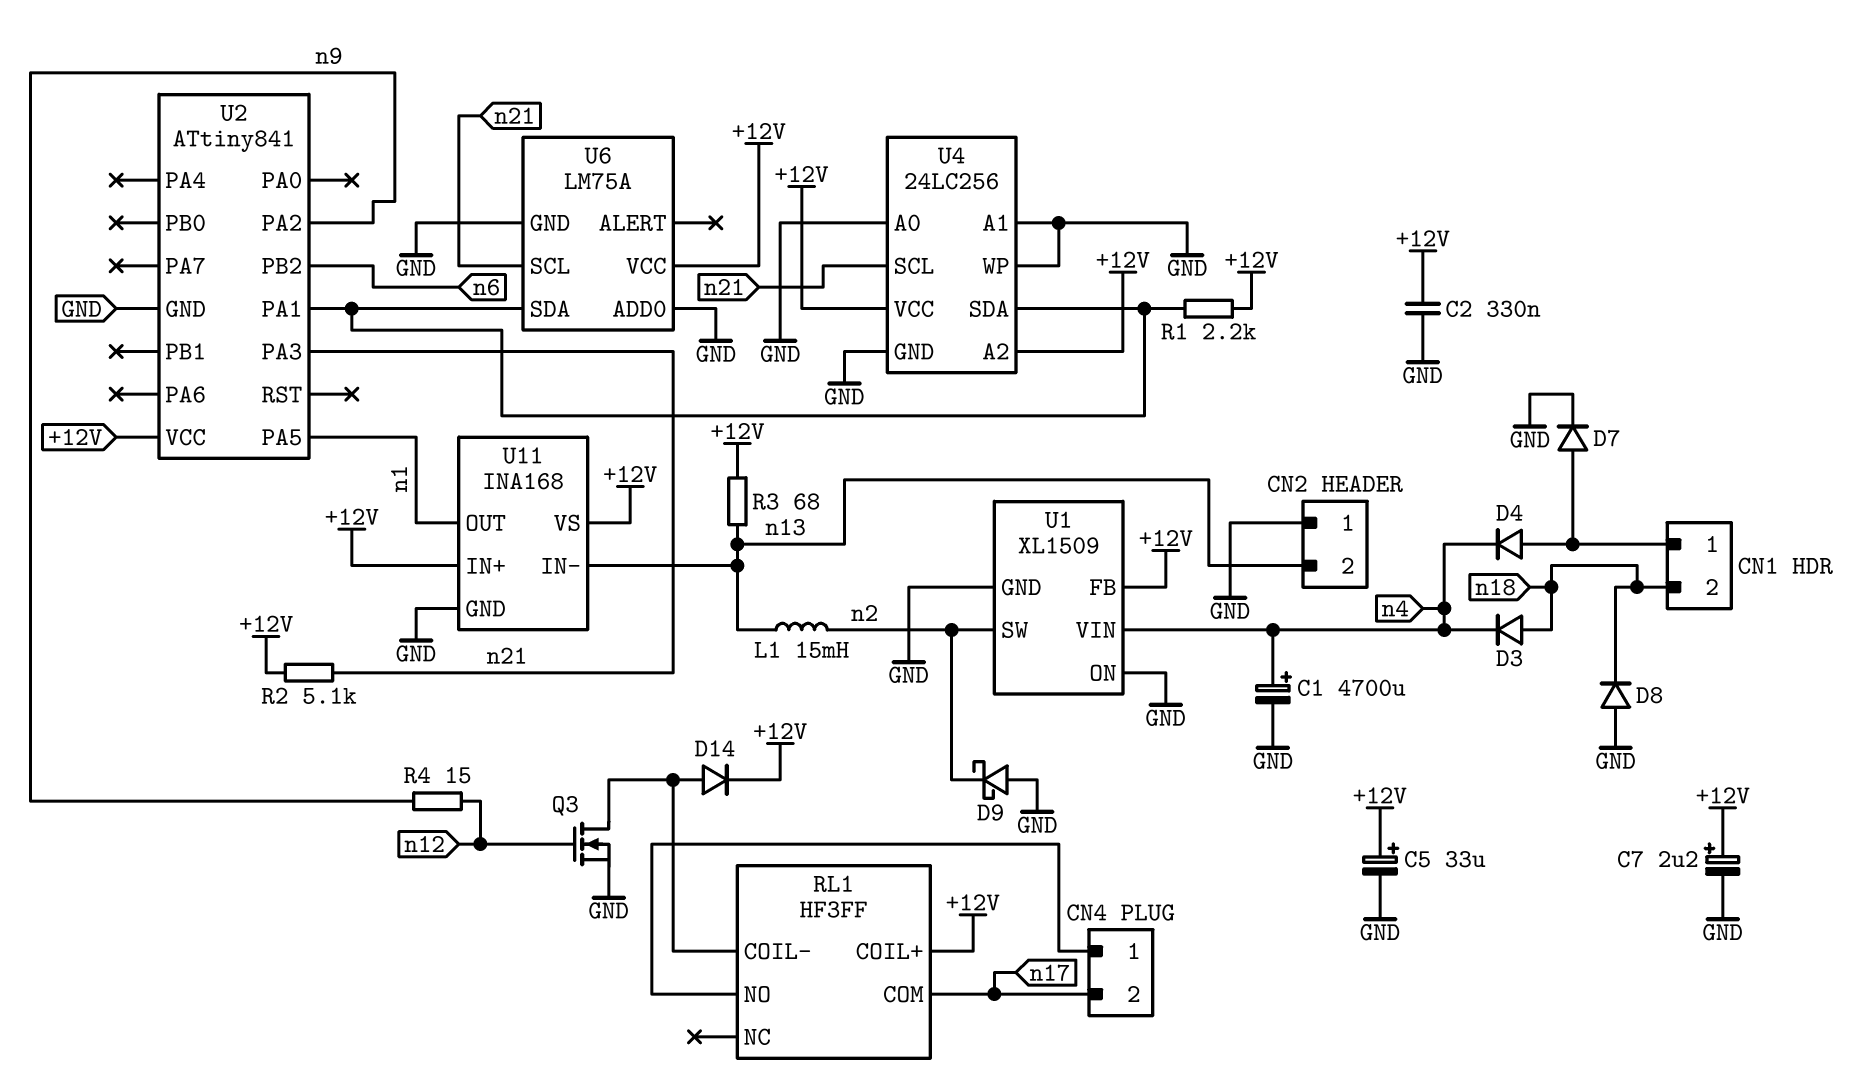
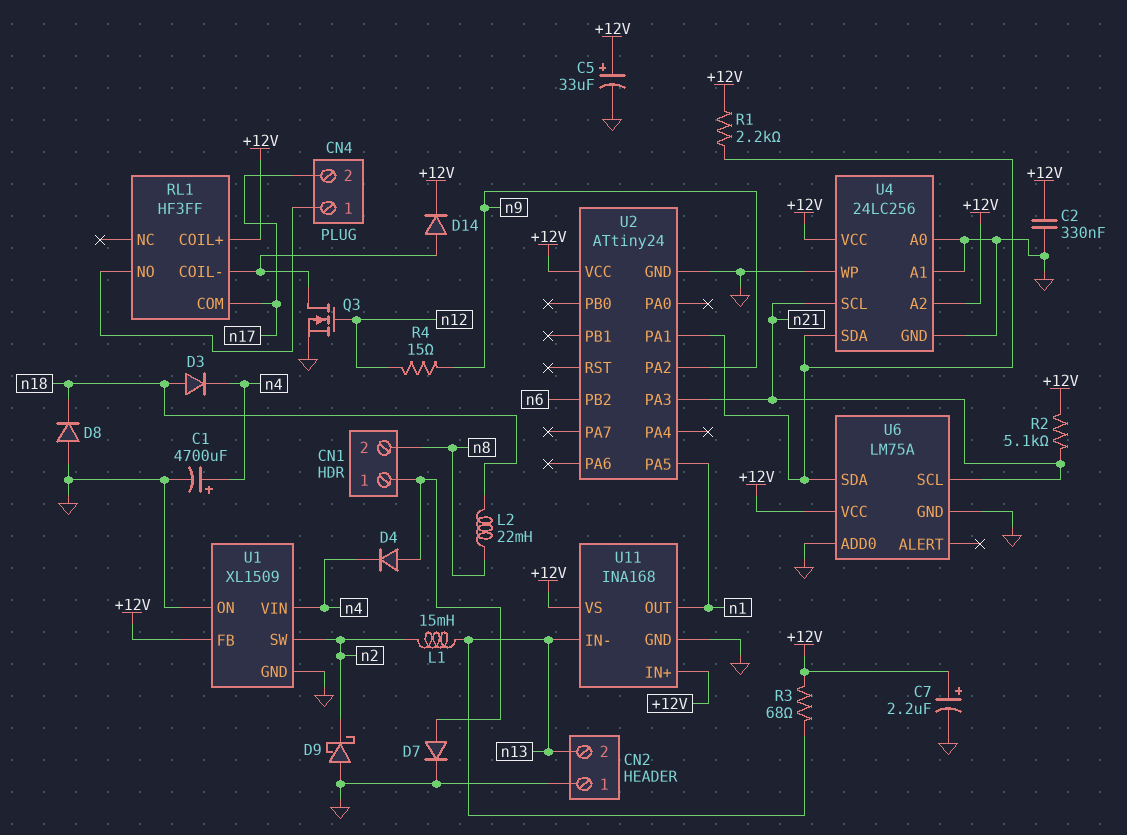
CN1 pin 2: n18 -> n8
L2: none -> 22mH (n8, n18)
U2: ATtiny841 -> ATtiny24

